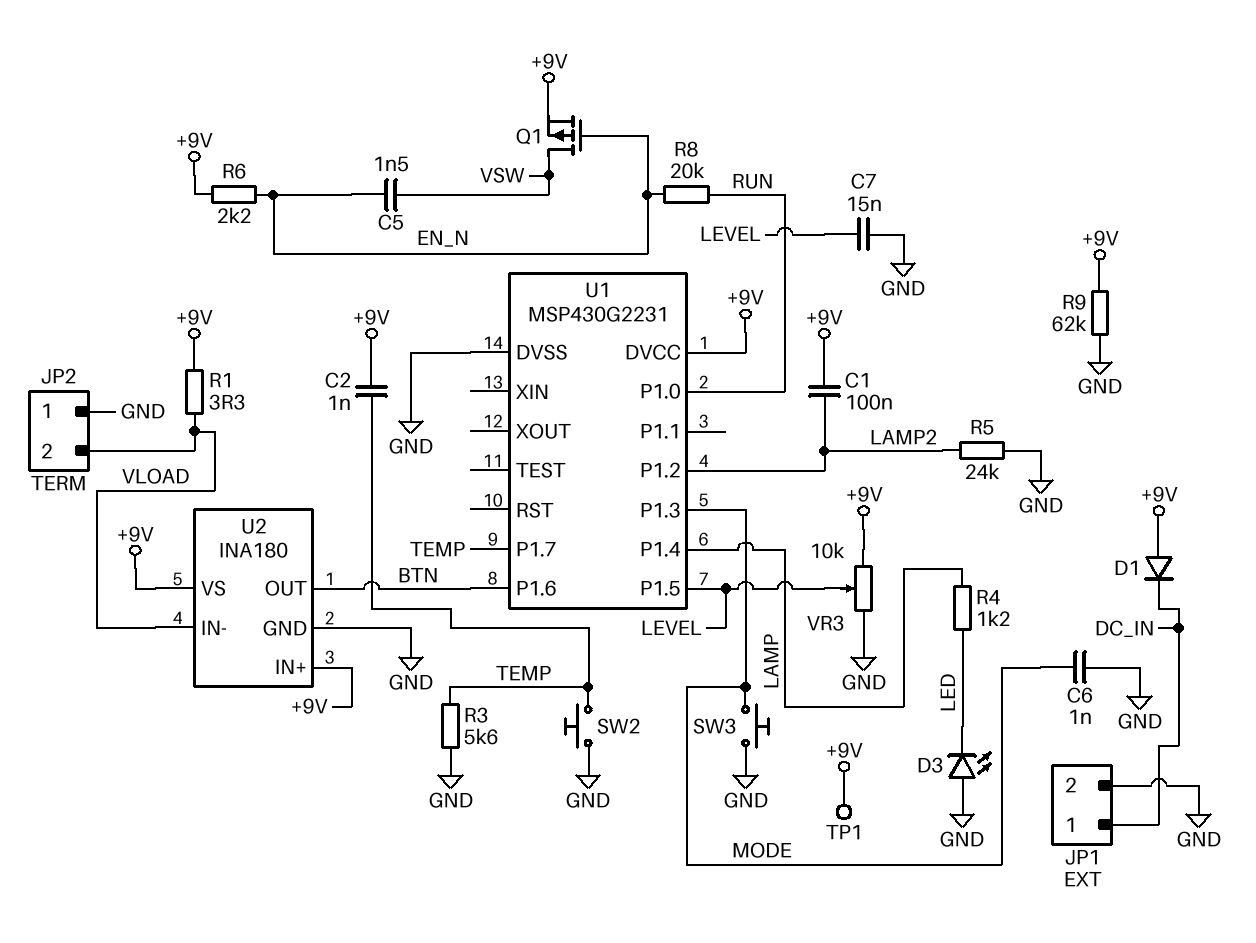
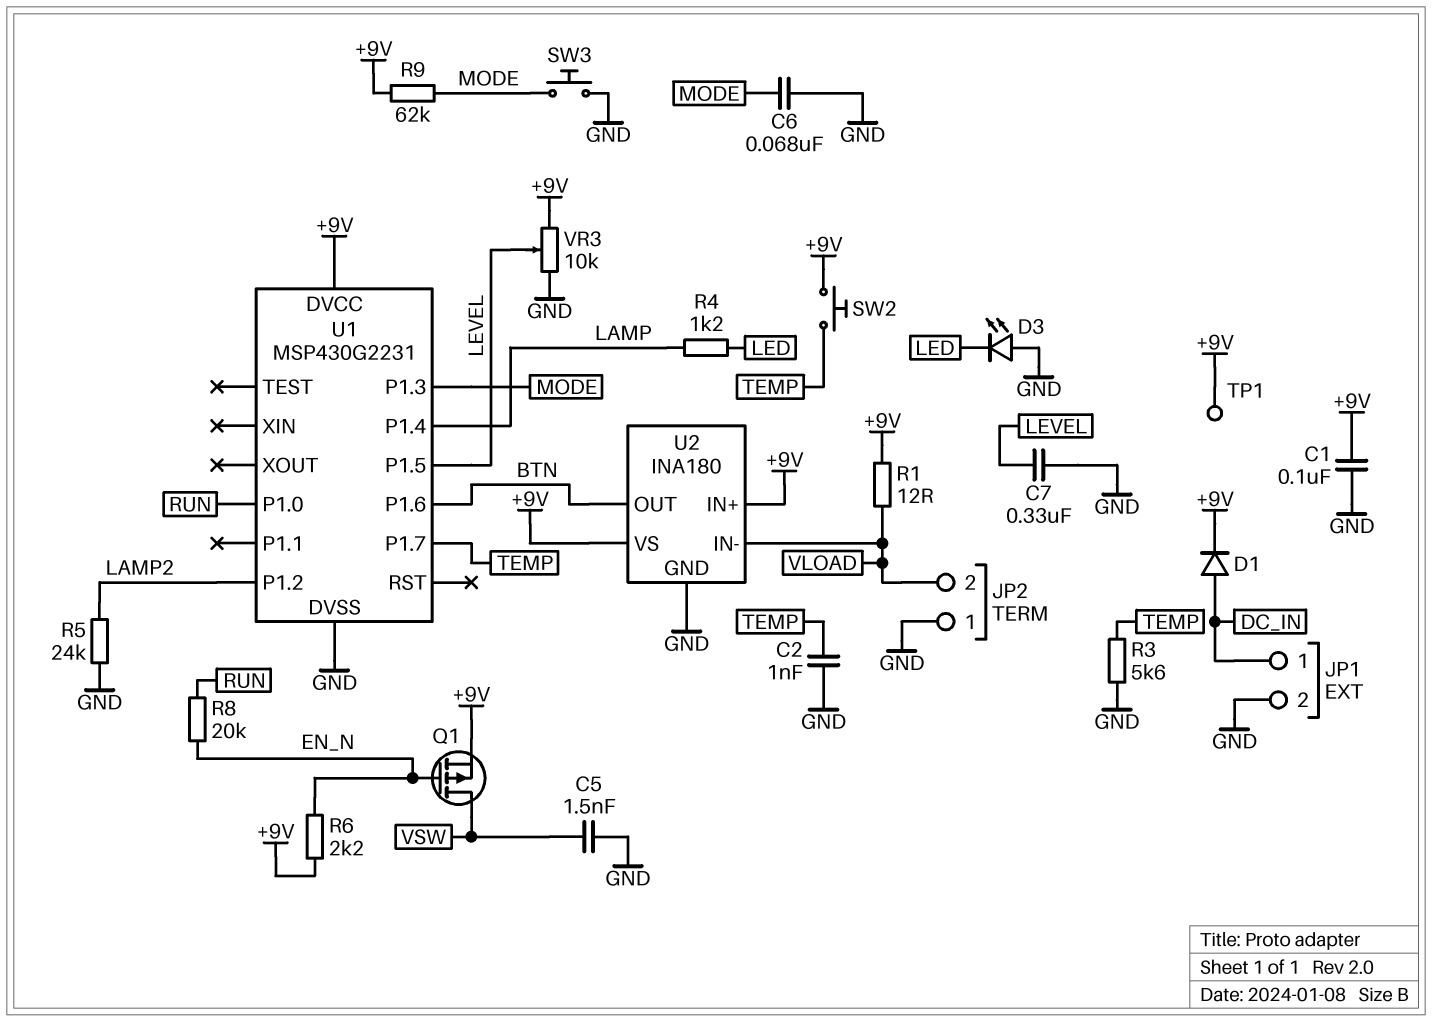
C1: 100nF (+9V, LAMP2) -> 100nF (+9V, GND)
C2: 1nF (+9V, TEMP) -> 1nF (GND, TEMP)
C5: 1.5nF (EN_N, VSW) -> 1.5nF (GND, VSW)
C6: 1nF (GND, MODE) -> 68nF (GND, MODE)
C7: 15nF (GND, LEVEL) -> 330nF (GND, LEVEL)
D1: diode (A +9V, K DC_IN) -> diode (A DC_IN, K +9V)
R1: 3.3 (+9V, VLOAD) -> 12 (+9V, VLOAD)
R9: 62k (+9V, GND) -> 62k (+9V, MODE)
SW2: button (GND, TEMP) -> button (+9V, TEMP)

